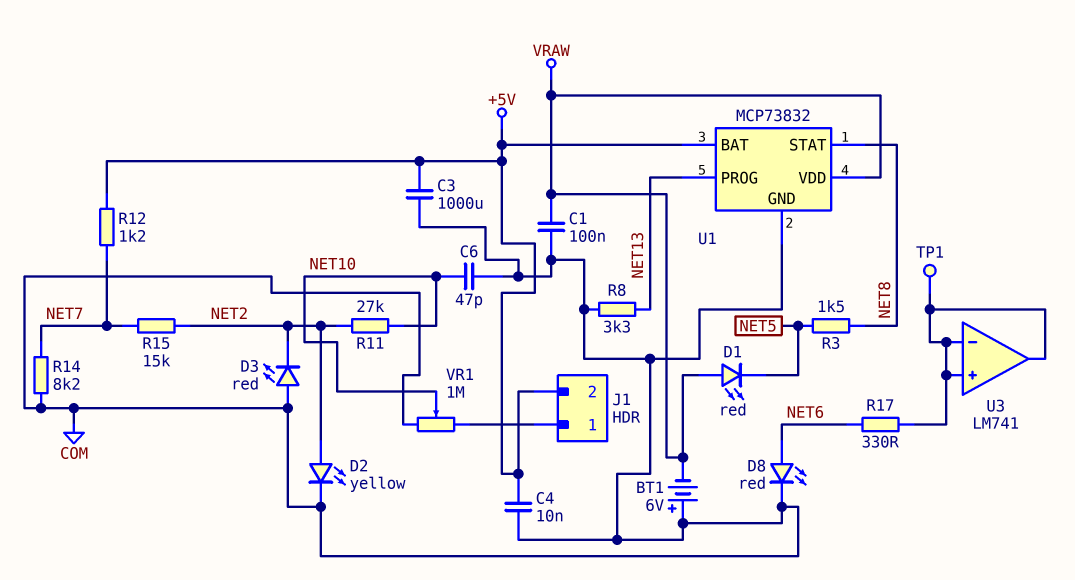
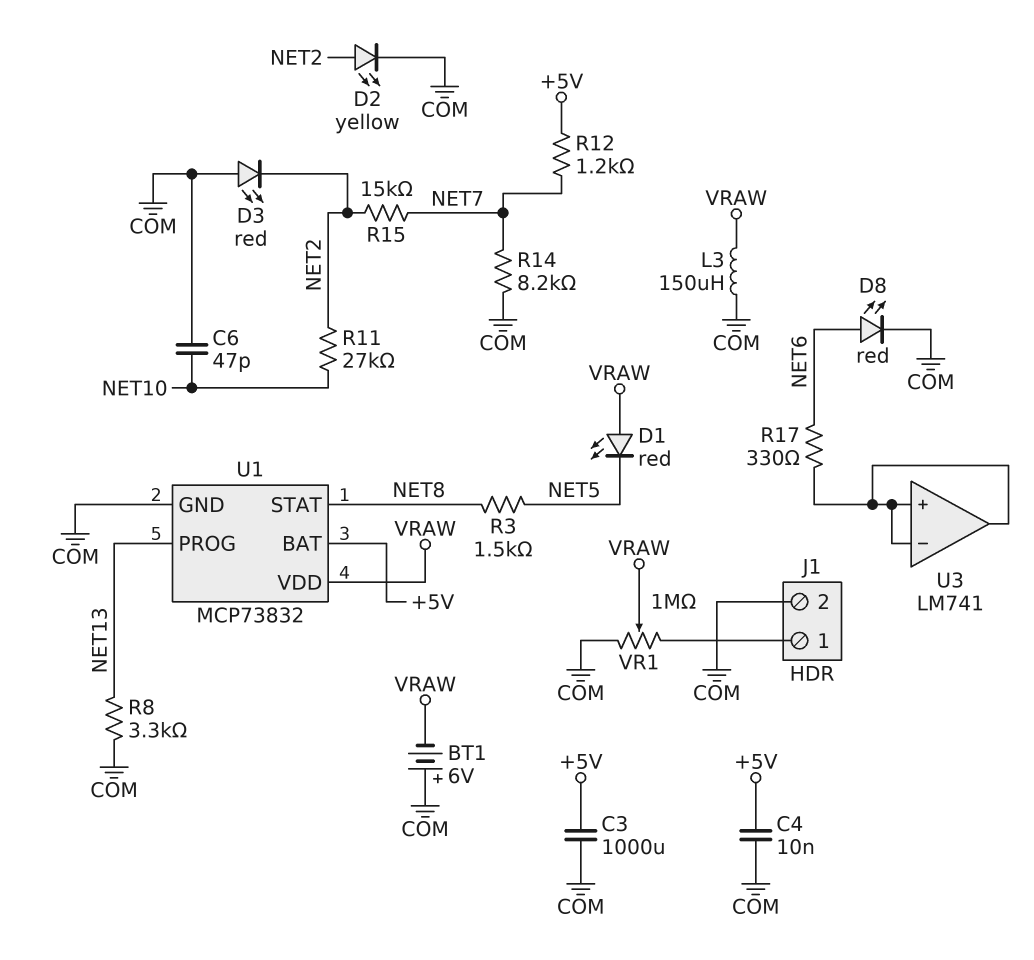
C1: 100nF (COM, VRAW) -> none
J1 pin 2: +5V -> COM
L3: none -> 150uH (COM, VRAW)
TP1: test point (U3/in+) -> none
VR1: 1M (COM, J1/1, wiper NET10) -> 1M (COM, J1/1, wiper VRAW)

